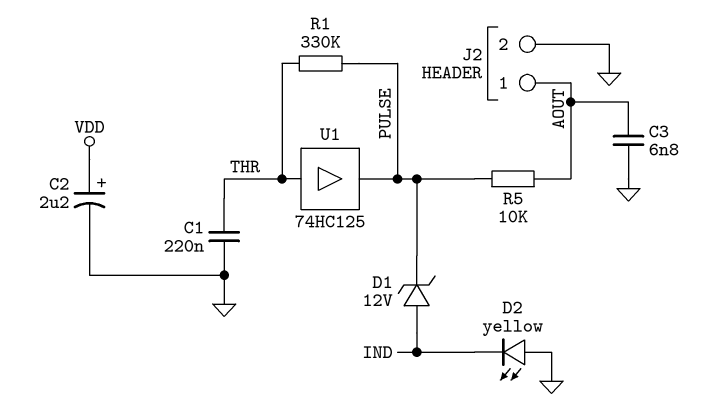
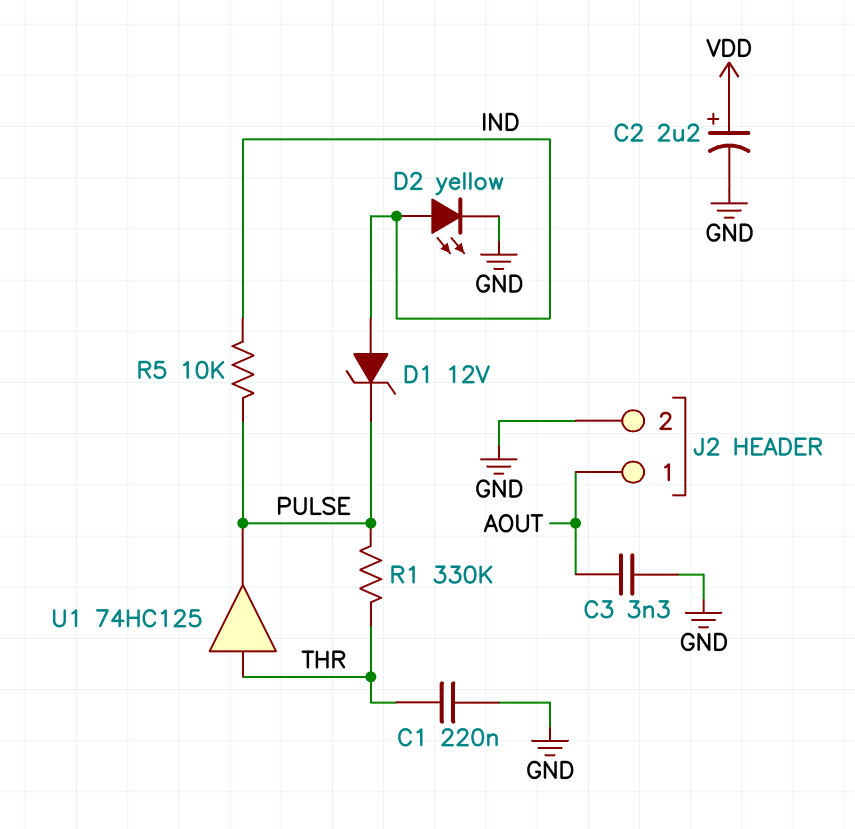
C3: 6.8nF (AOUT, GND) -> 3.3nF (AOUT, GND)
D2: LED yellow (A GND, K IND) -> LED yellow (A IND, K GND)
R5: 10k (AOUT, PULSE) -> 10k (IND, PULSE)

